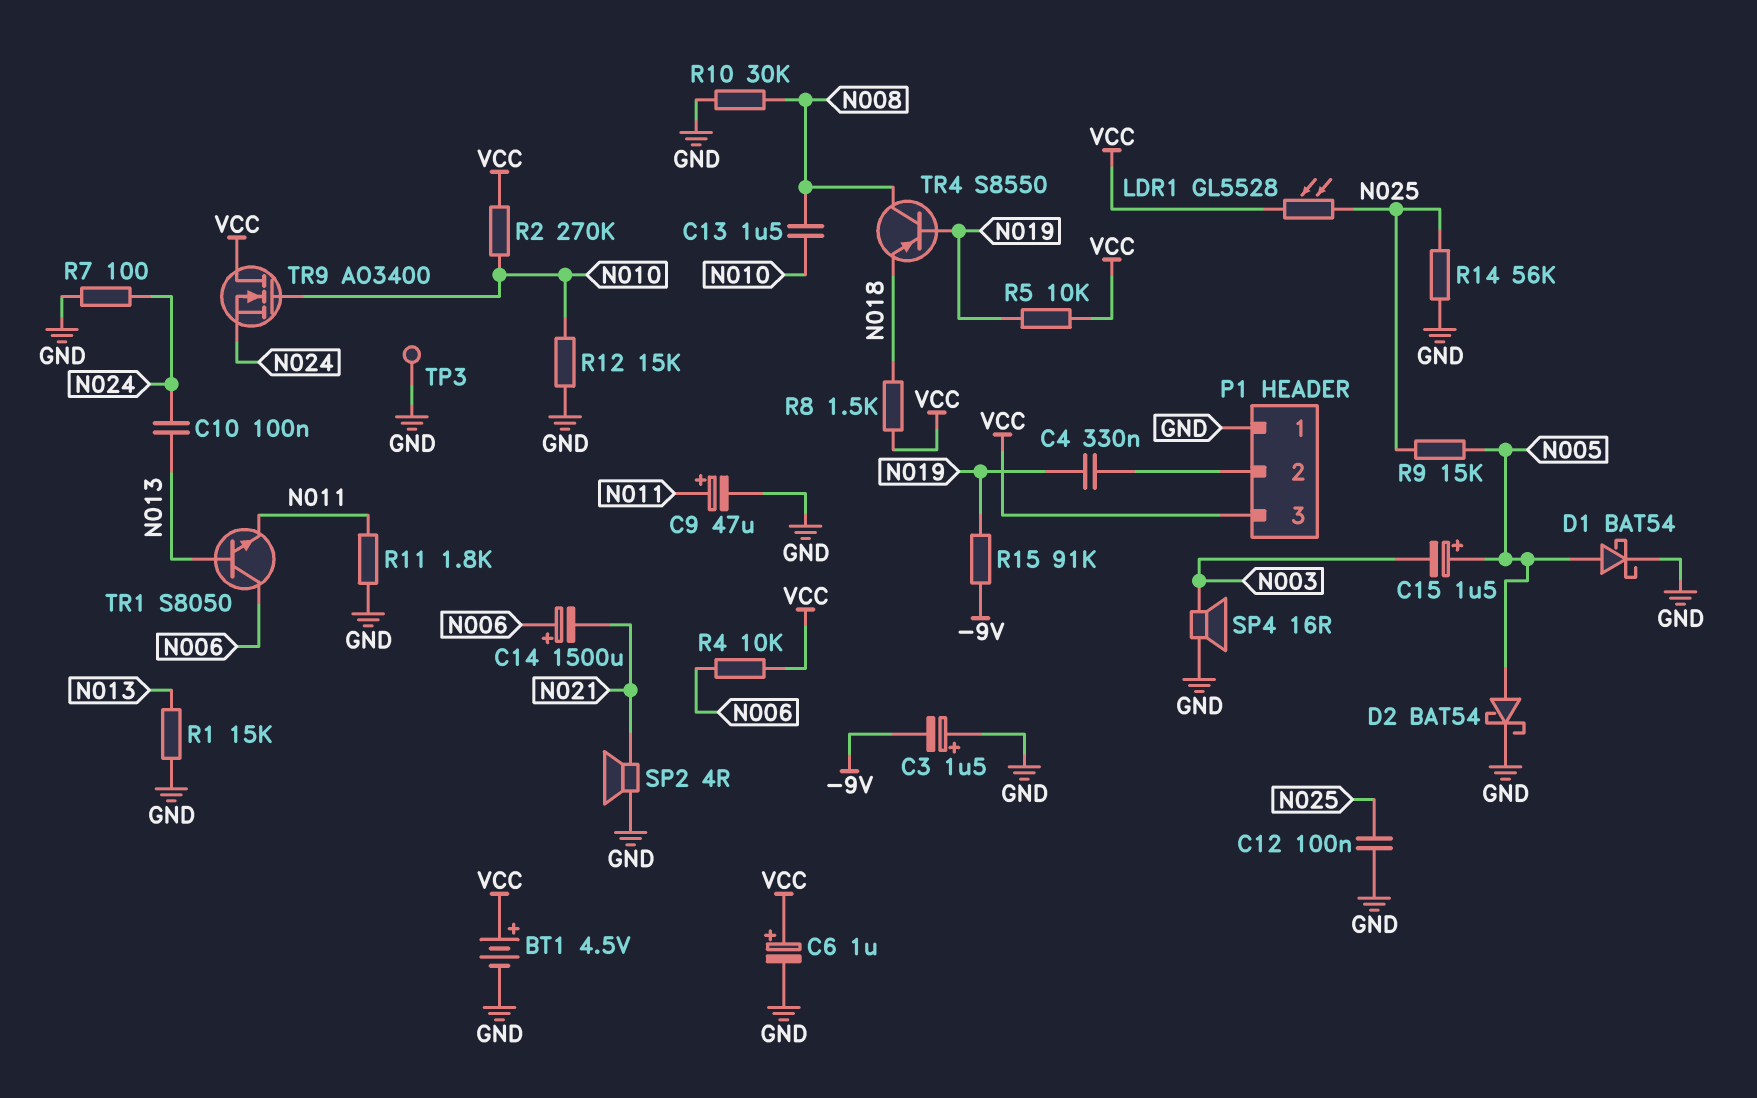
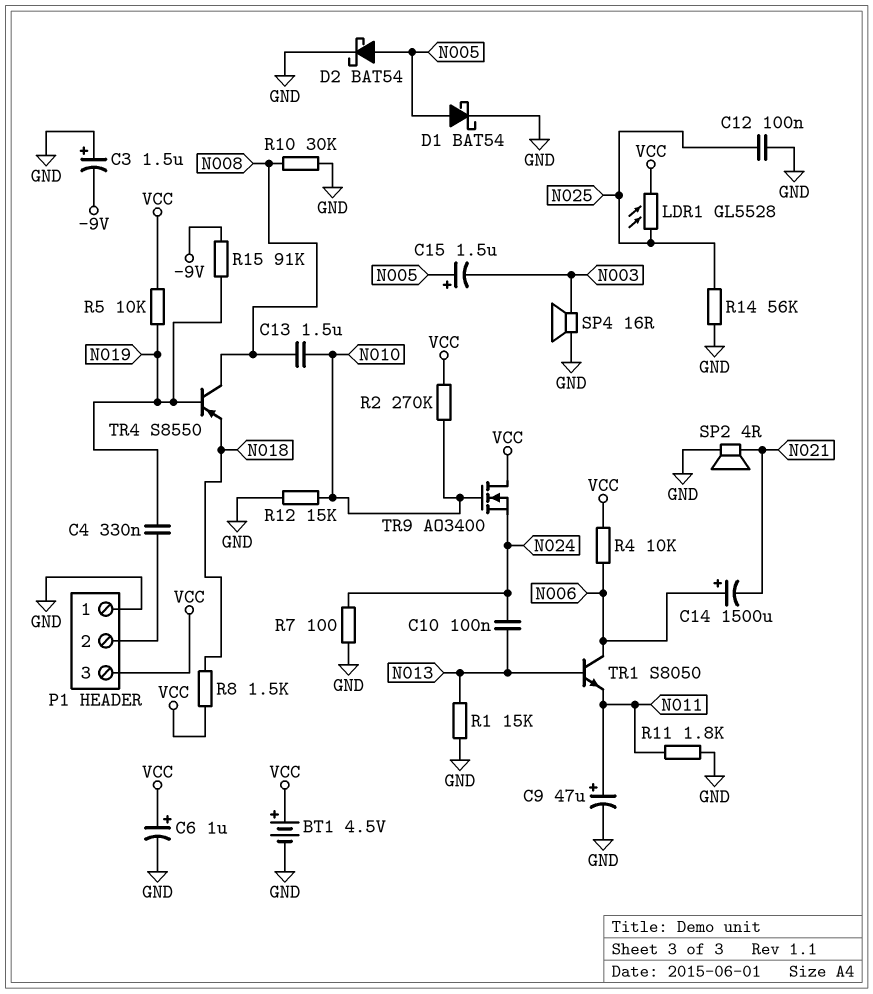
R9: 15k (N005, N025) -> none
TP3: test point (GND) -> none

